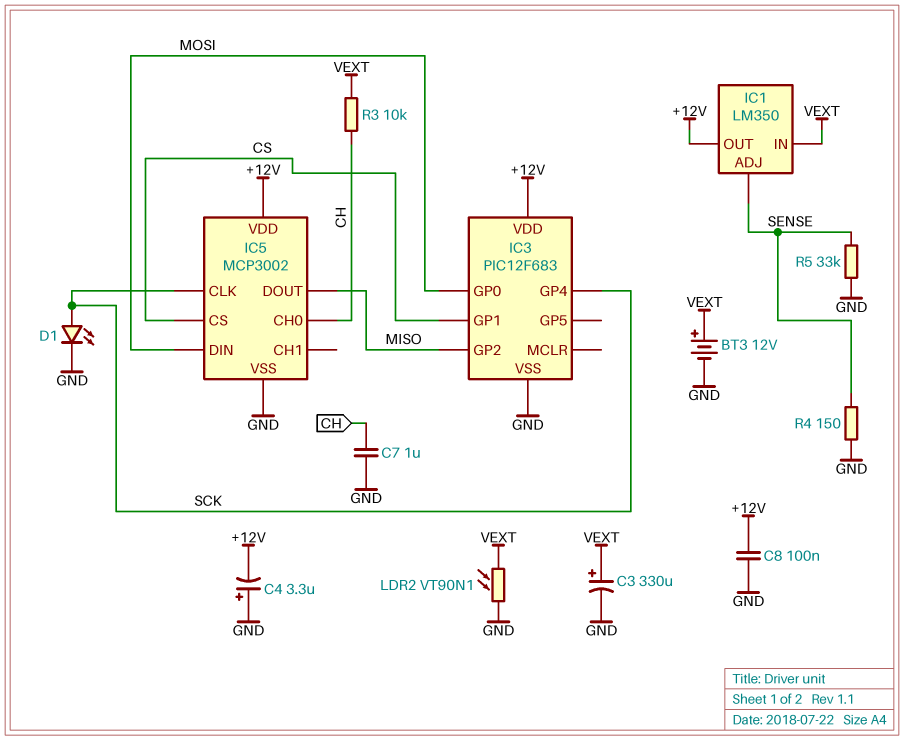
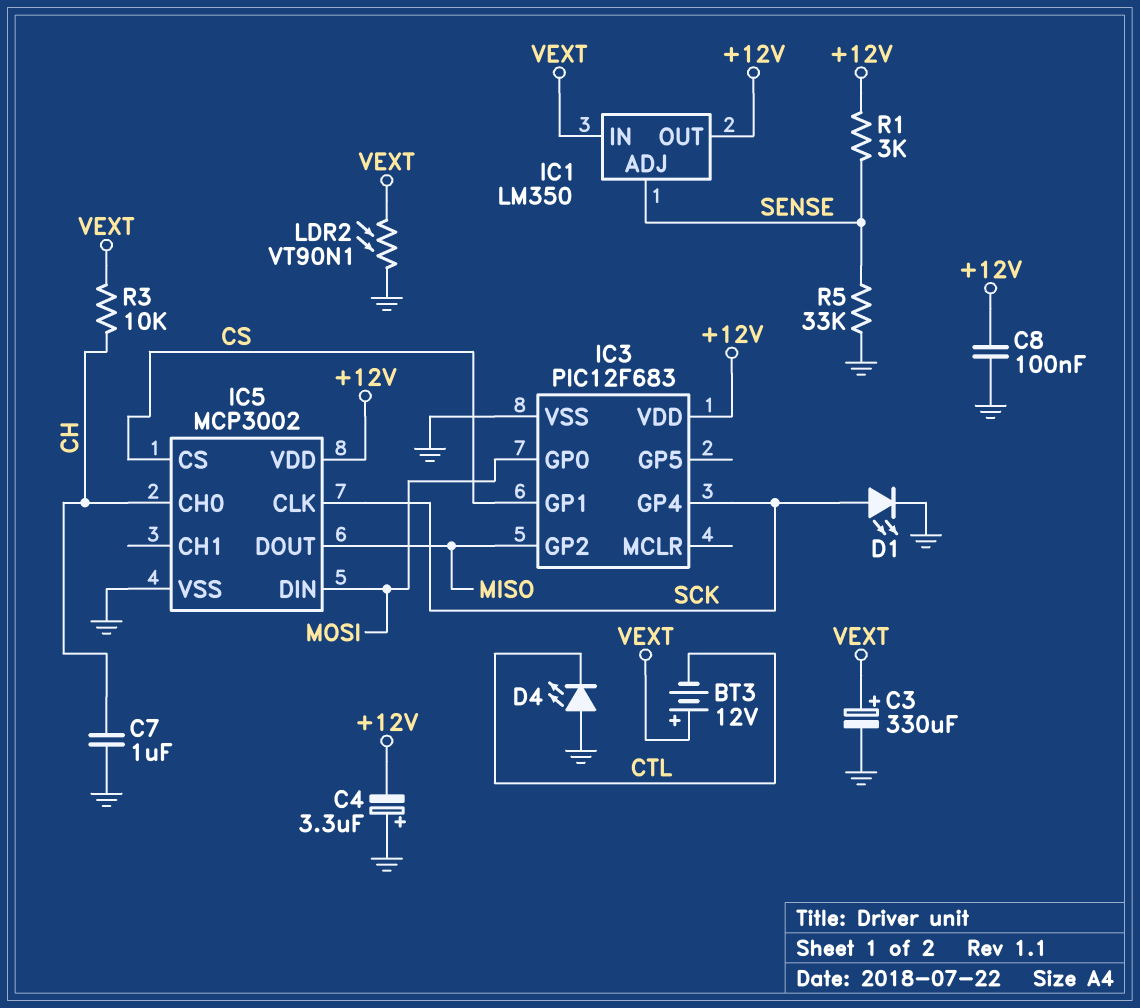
BT3: 12V (plus VEXT, minus GND) -> 12V (plus VEXT, minus CTL)
D4: none -> LED (A GND, K CTL)
R1: none -> 3k (+12V, SENSE)
R4: 150 (GND, SENSE) -> none

